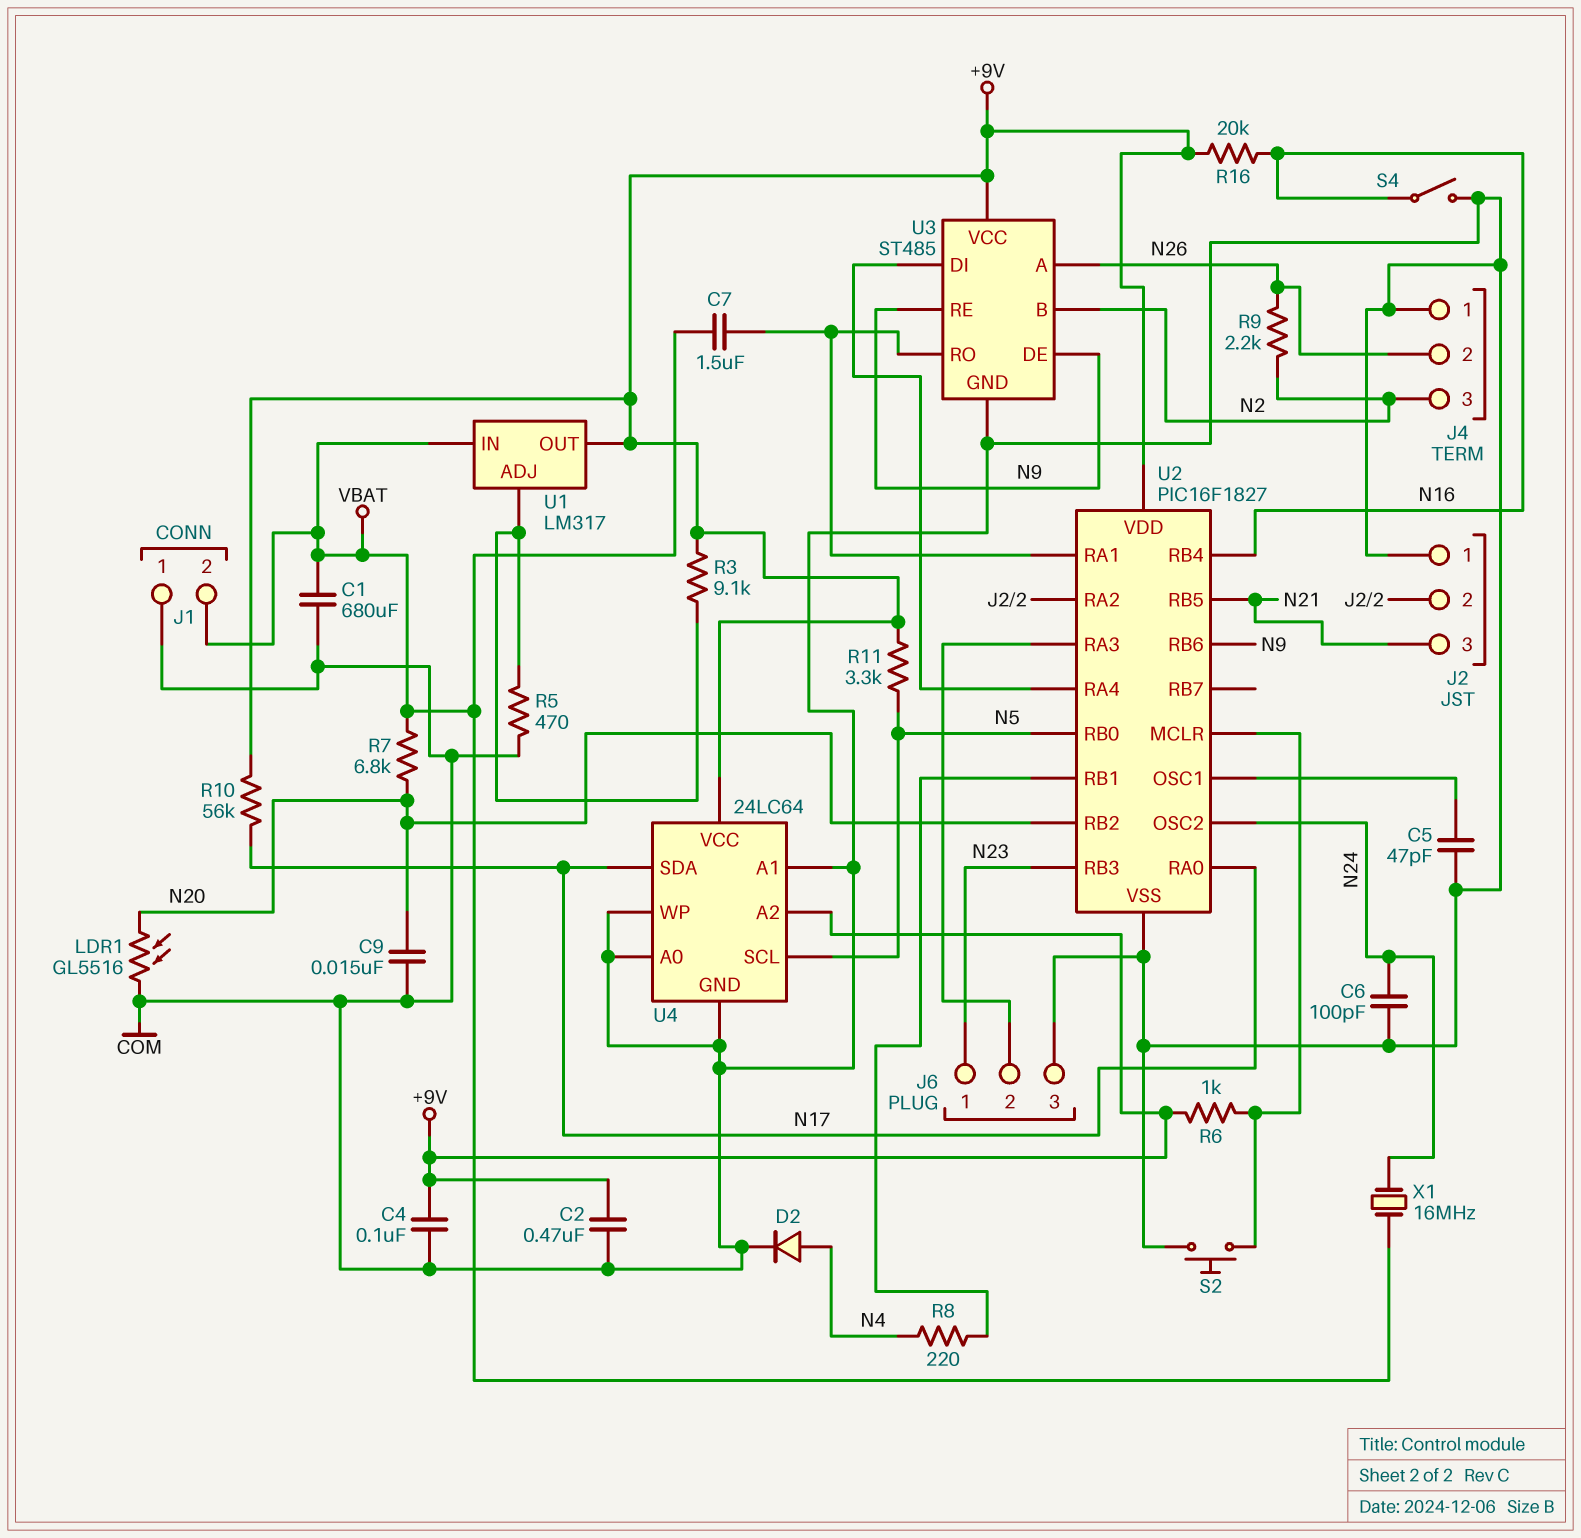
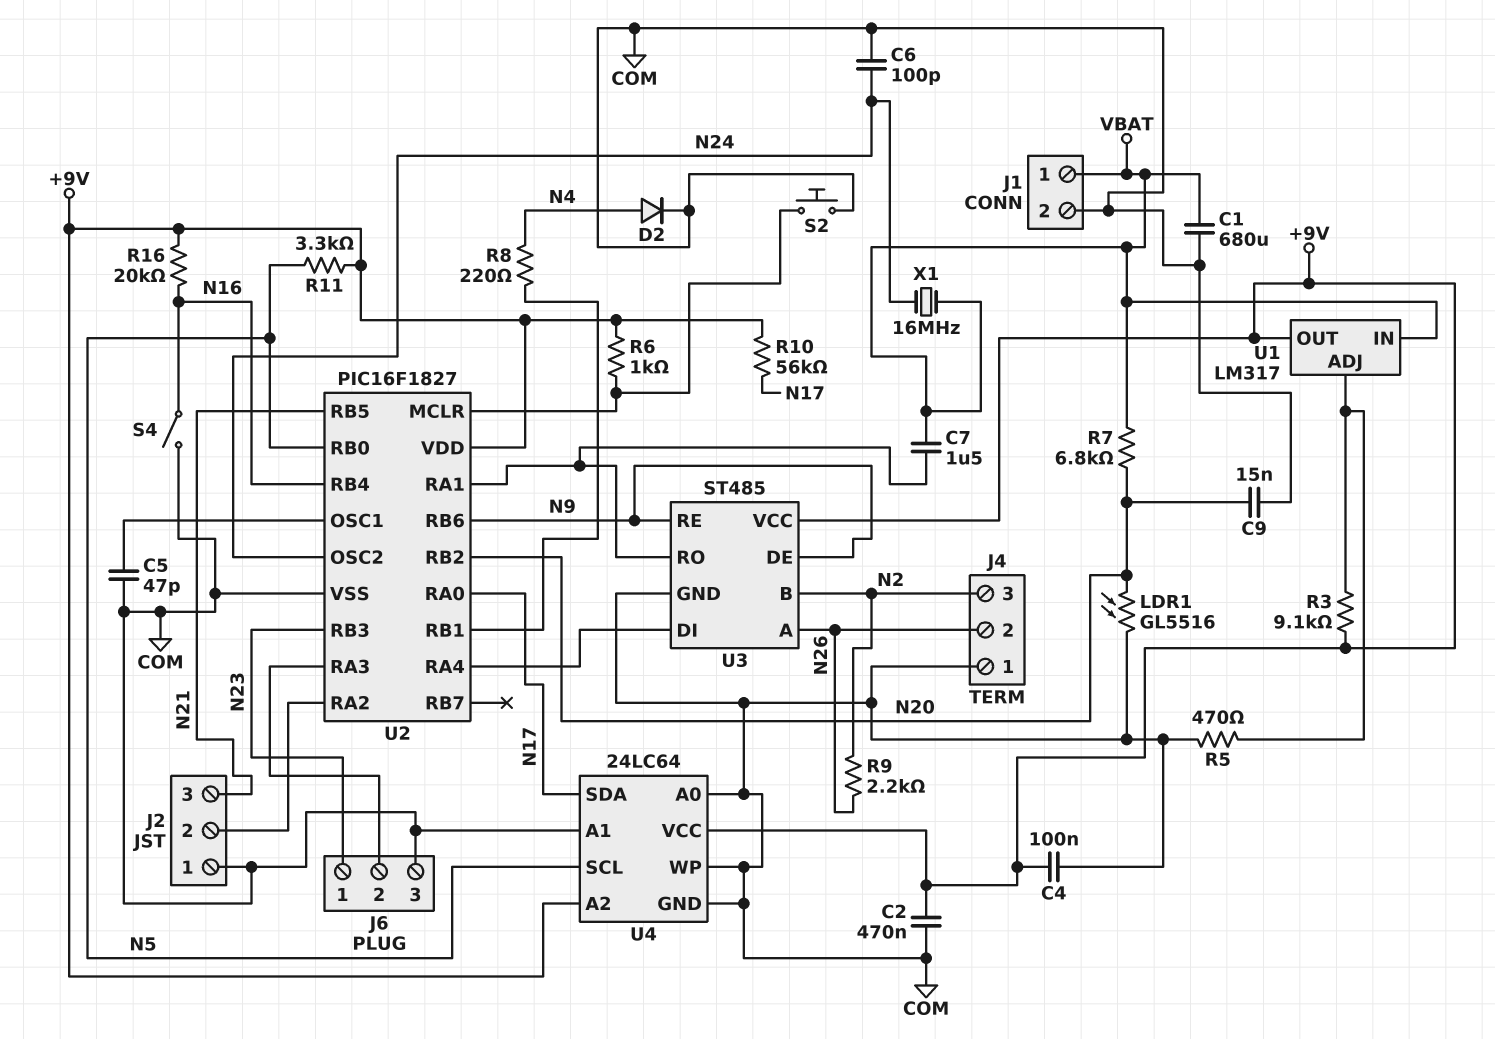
J1 pin 1: COM -> VBAT
J1 pin 2: VBAT -> COM

